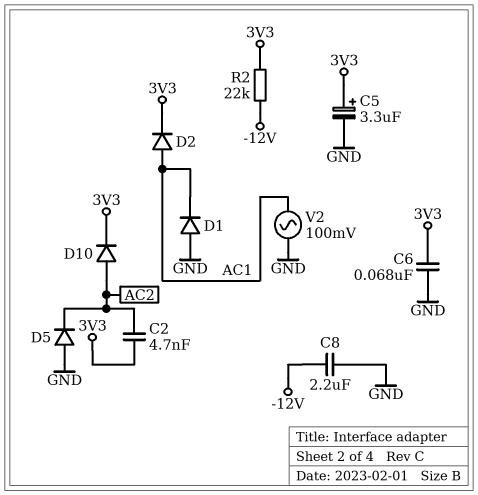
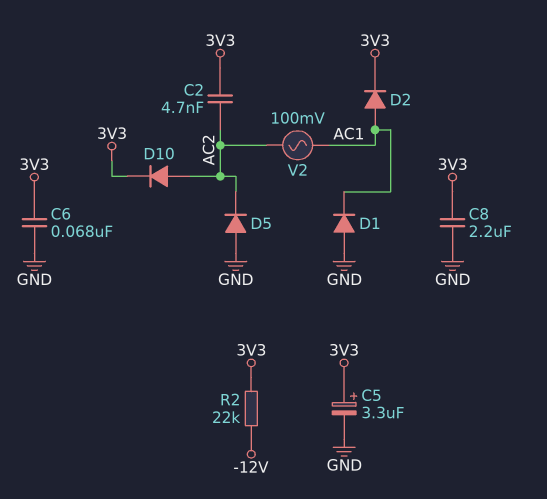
C8: 2.2uF (-12V, GND) -> 2.2uF (3V3, GND)
V2: AC 100mV (AC1, GND) -> AC 100mV (AC1, AC2)

